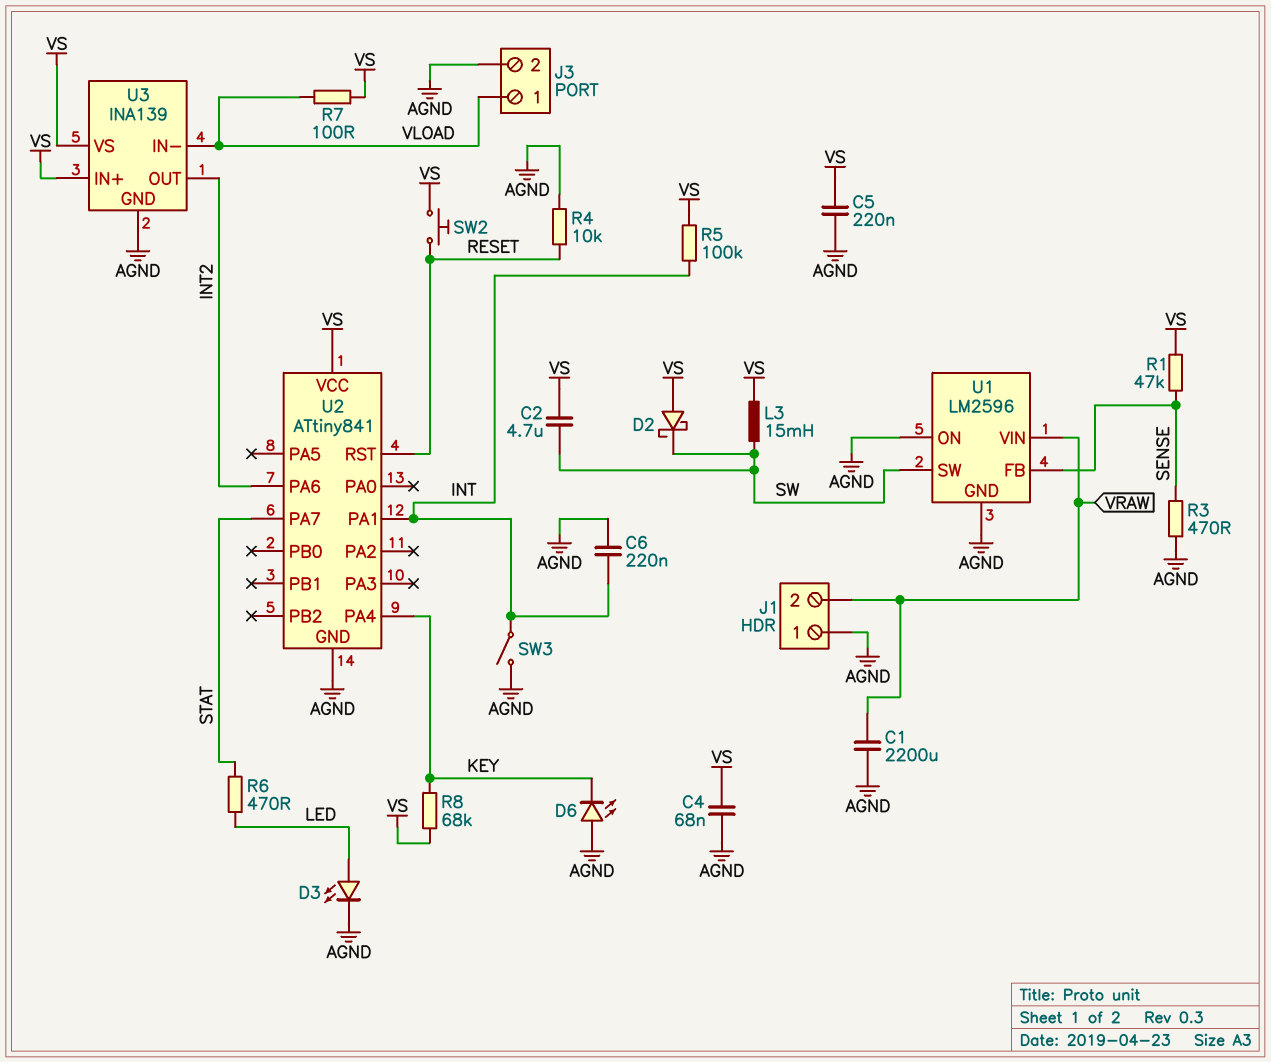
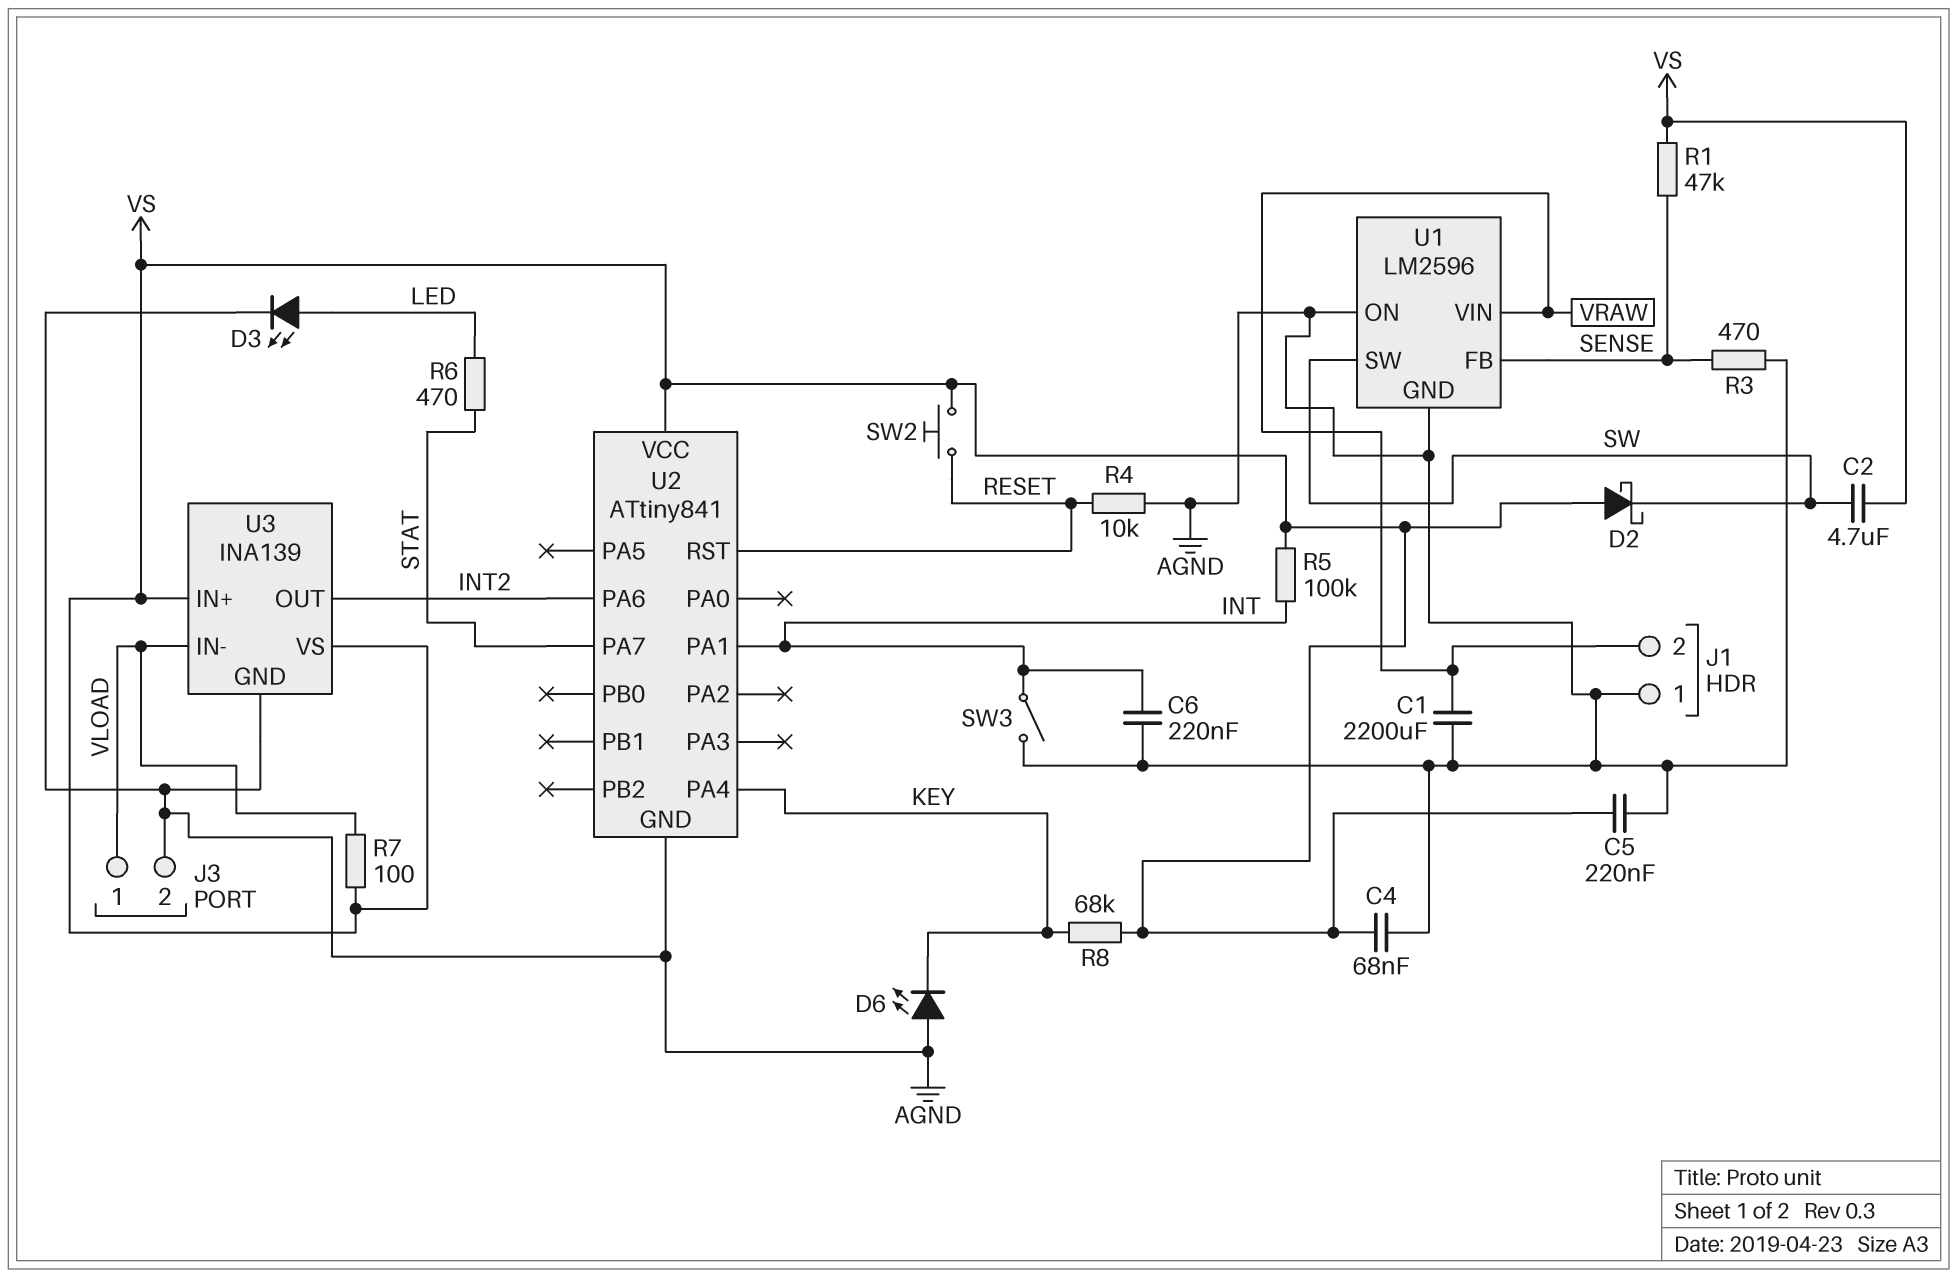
L3: 15mH (SW, VS) -> none

